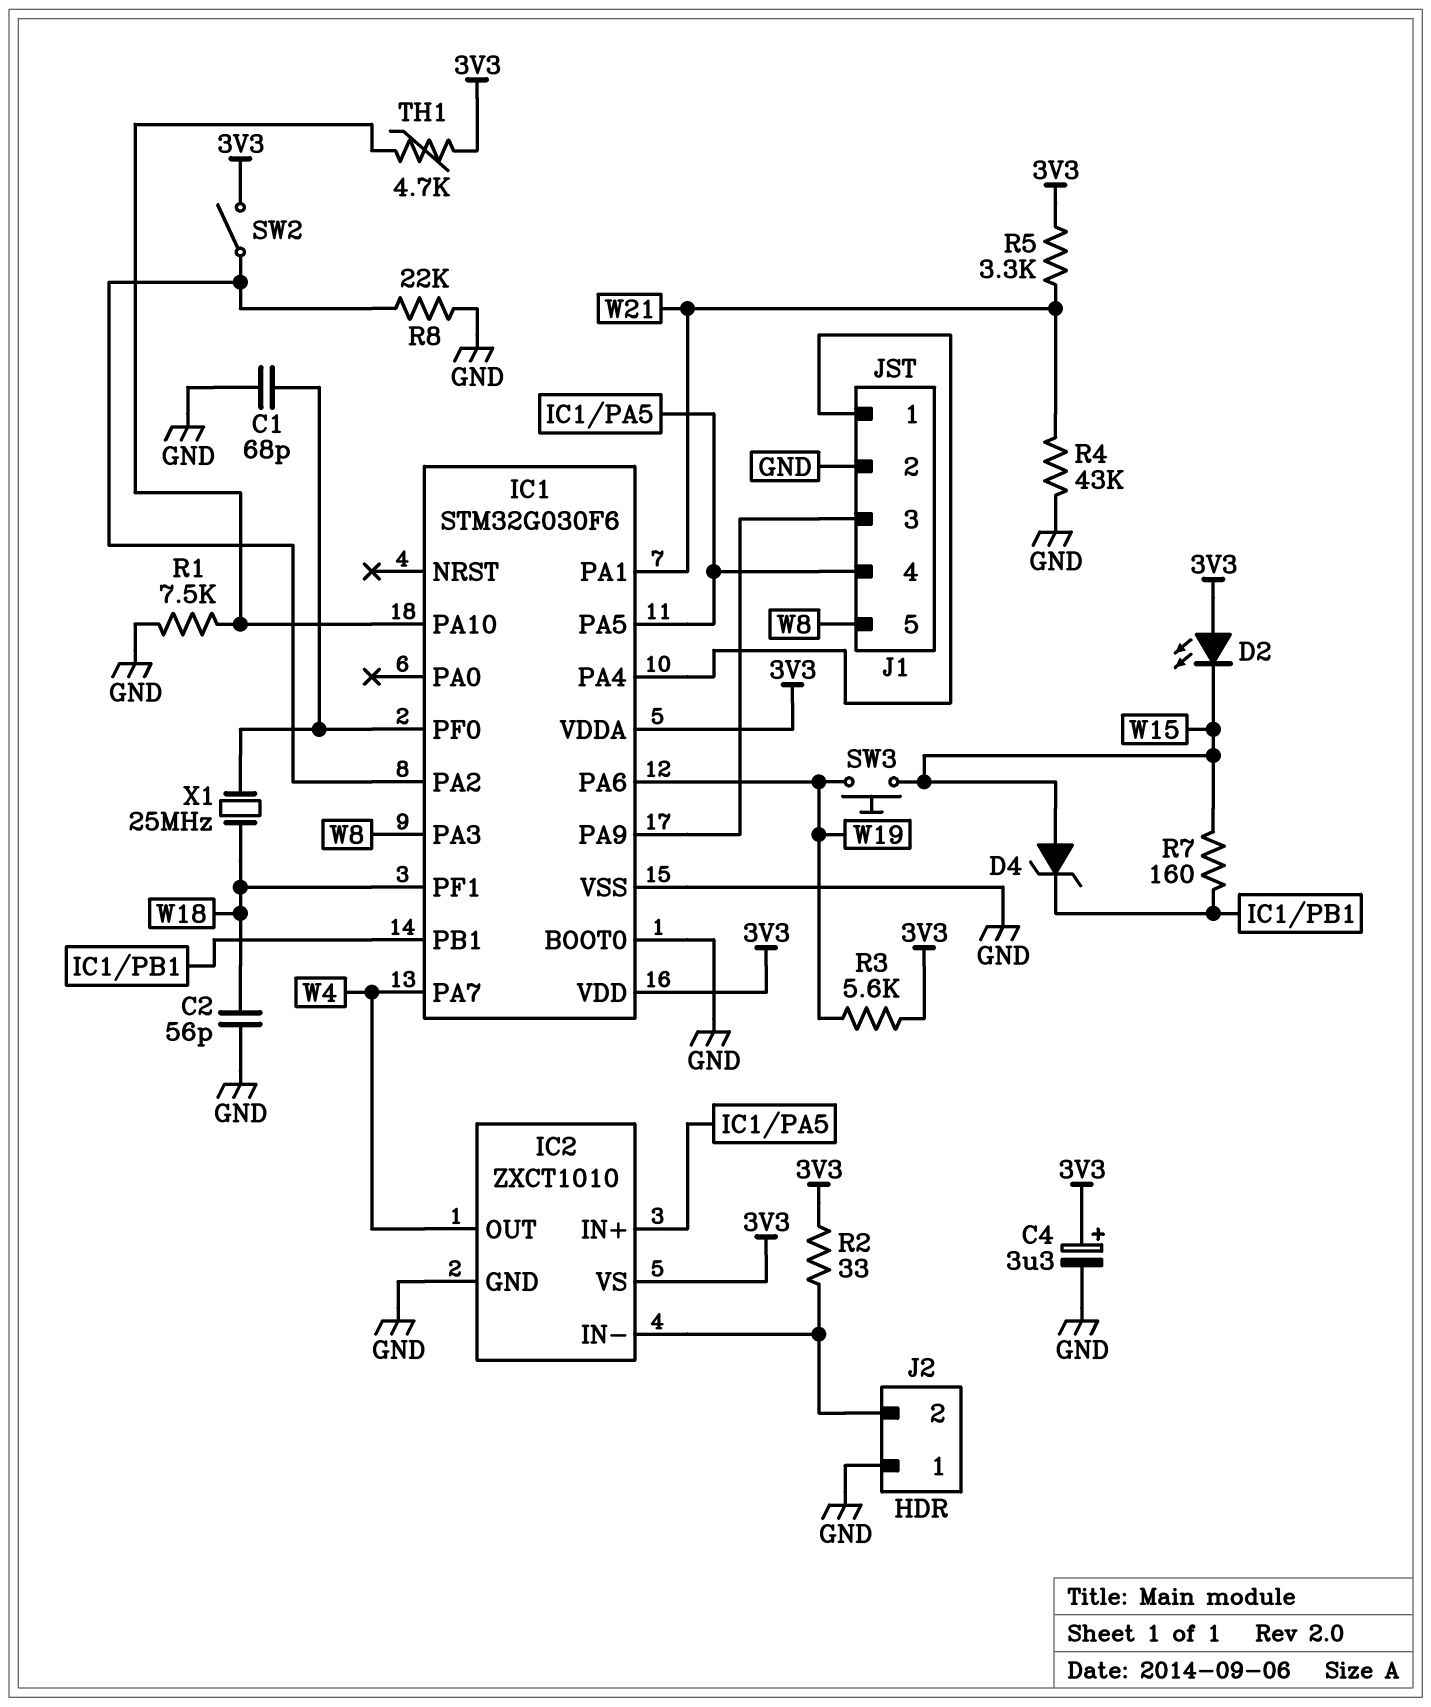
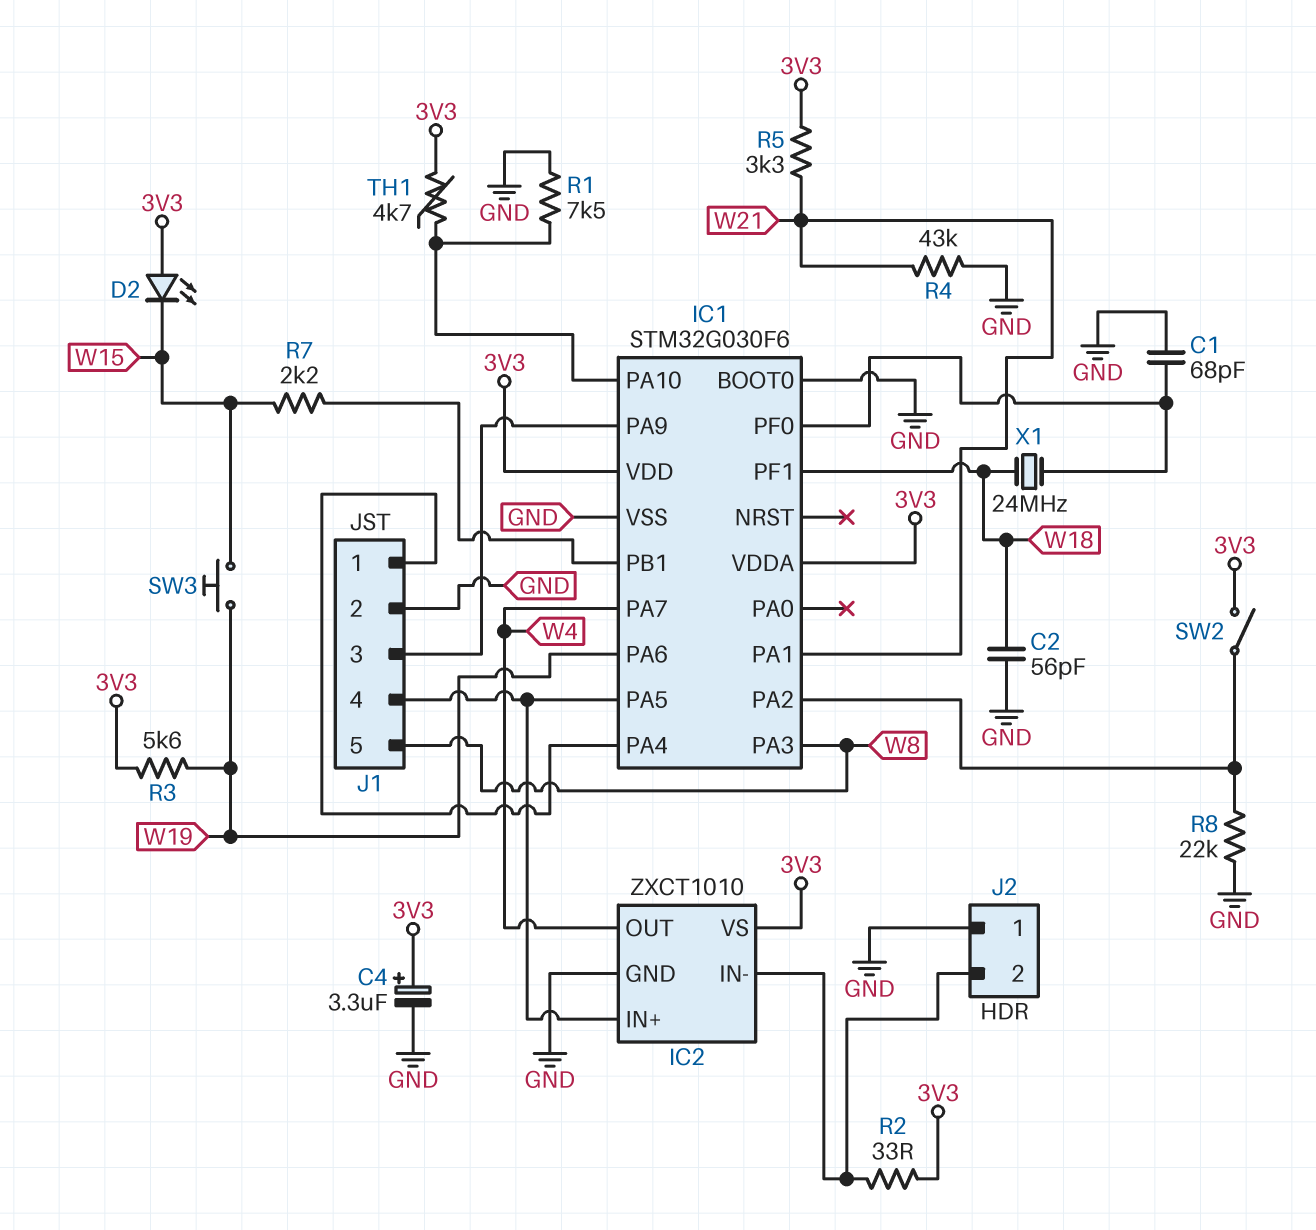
D4: zener (A W15, K IC1/PB1) -> none
R7: 160 (IC1/PB1, W15) -> 2.2k (IC1/PB1, W15)
X1: 25MHz (IC1/PF0, W18) -> 24MHz (IC1/PF0, W18)

